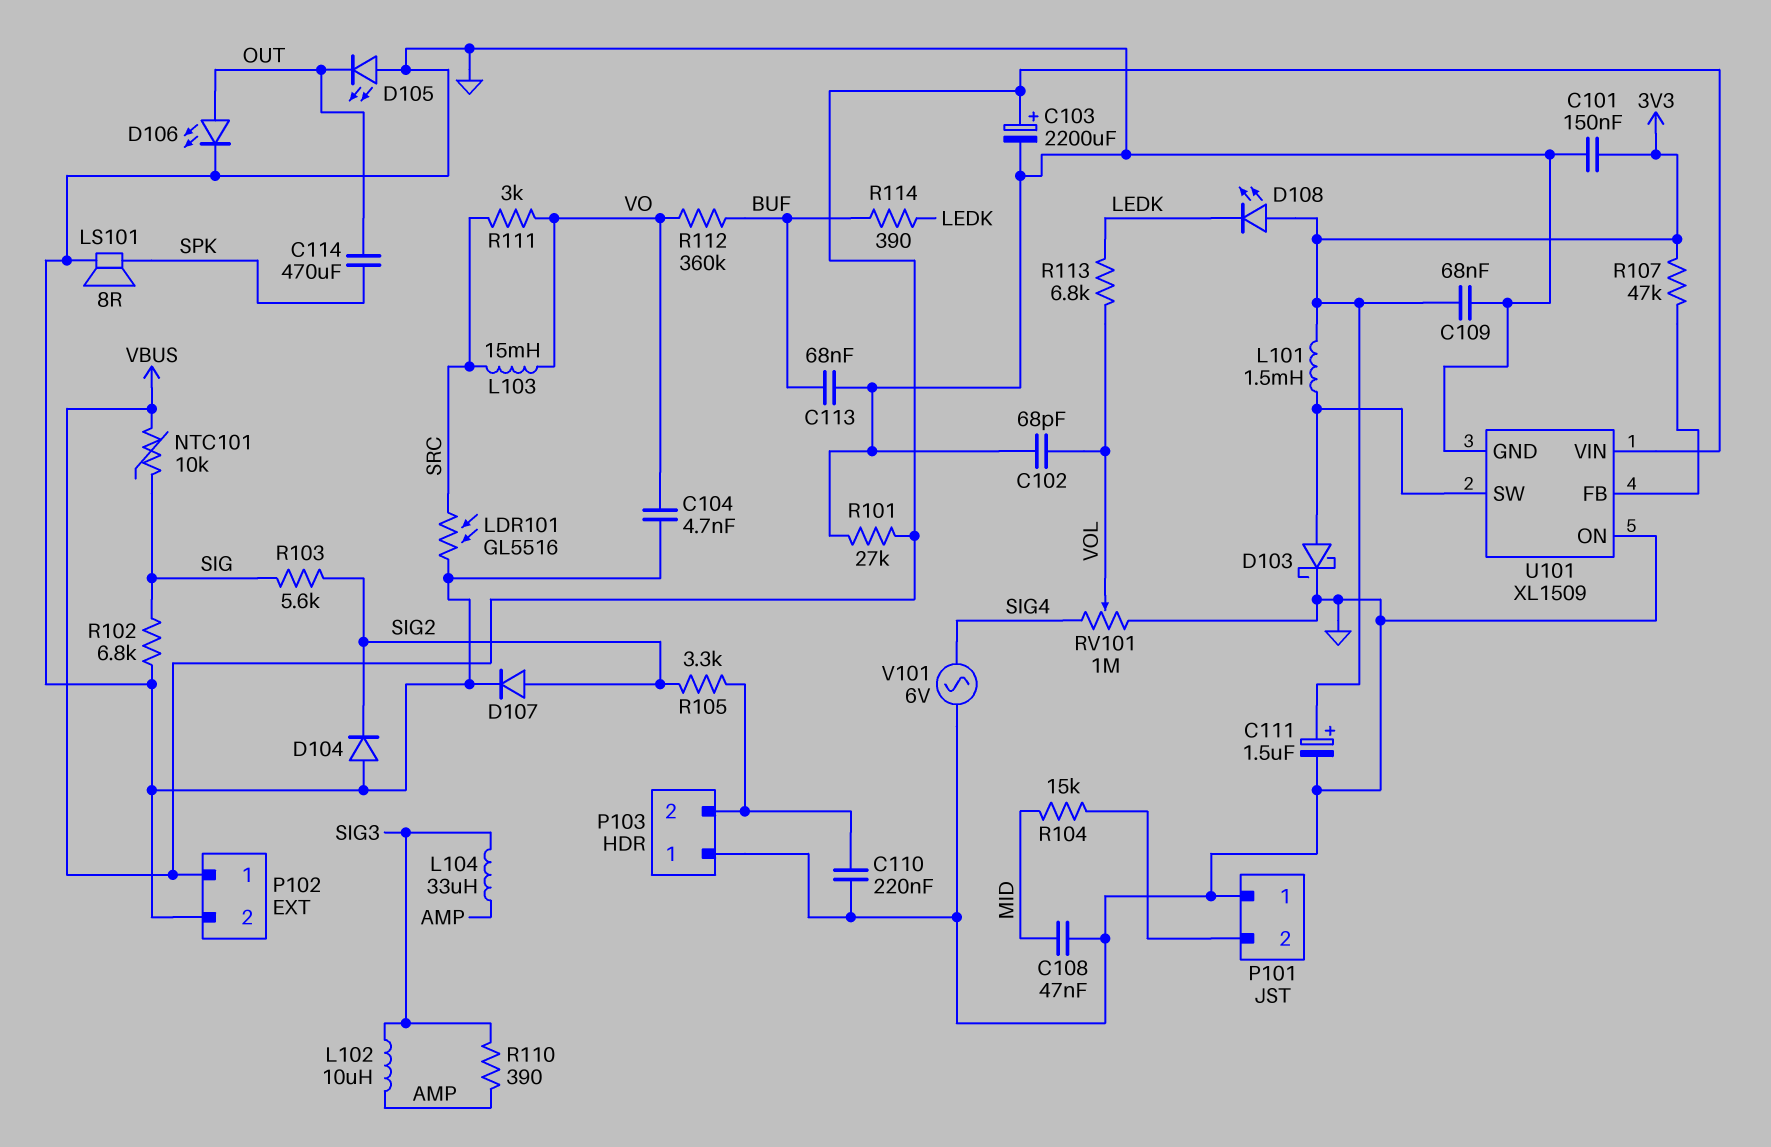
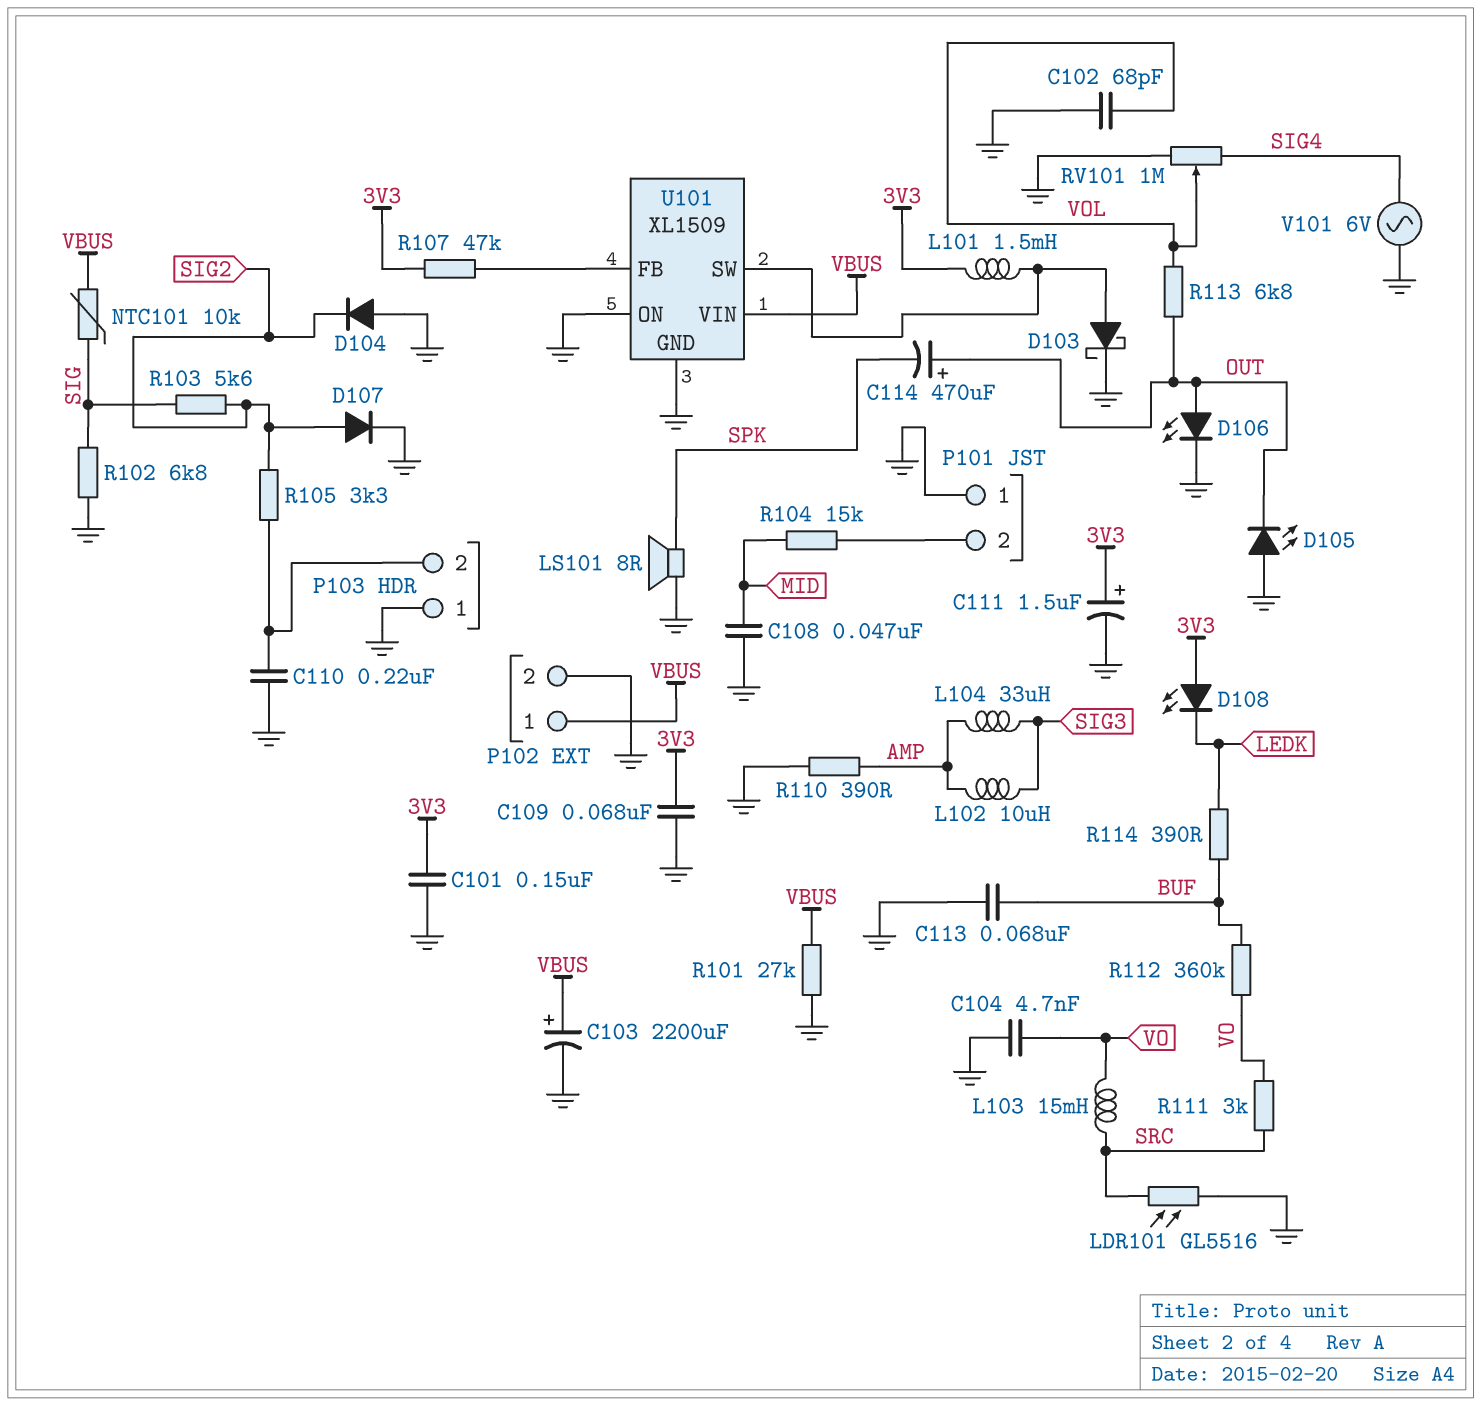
C114: 470uF (OUT, SPK) -> 470uF (plus OUT, minus SPK)
R110: 390 (AMP, SIG3) -> 390 (AMP, GND)
R113: 6.8k (LEDK, VOL) -> 6.8k (OUT, VOL)

